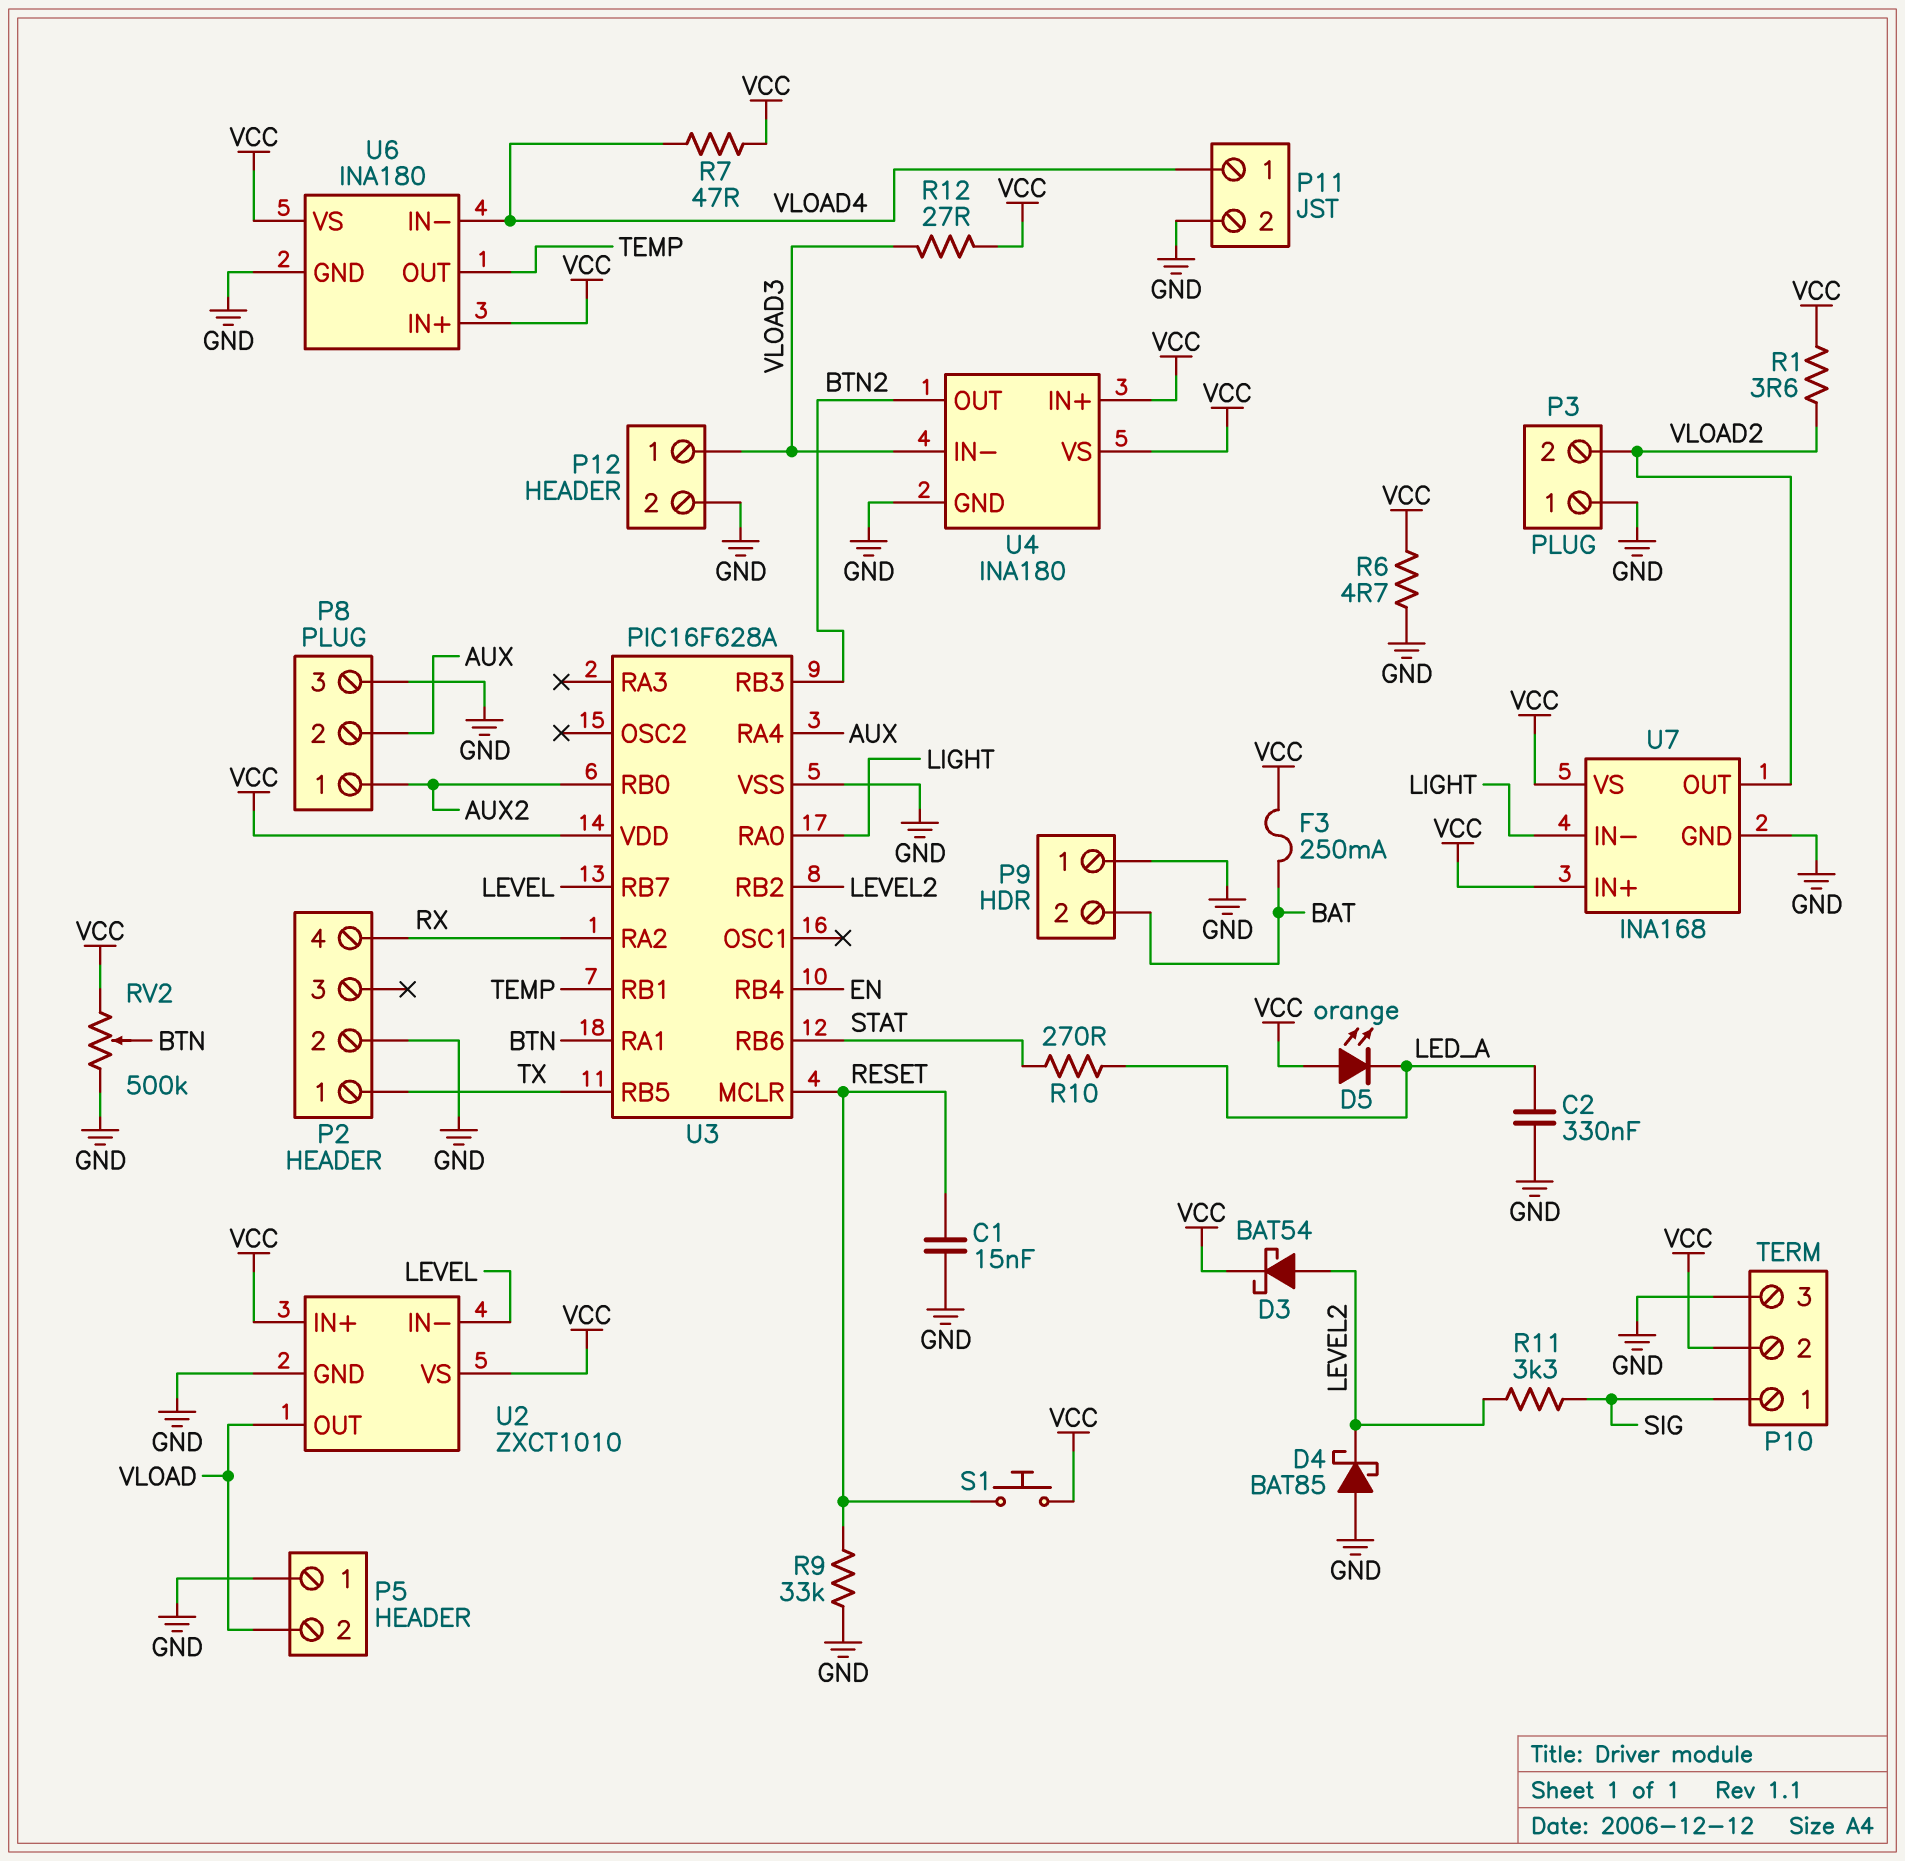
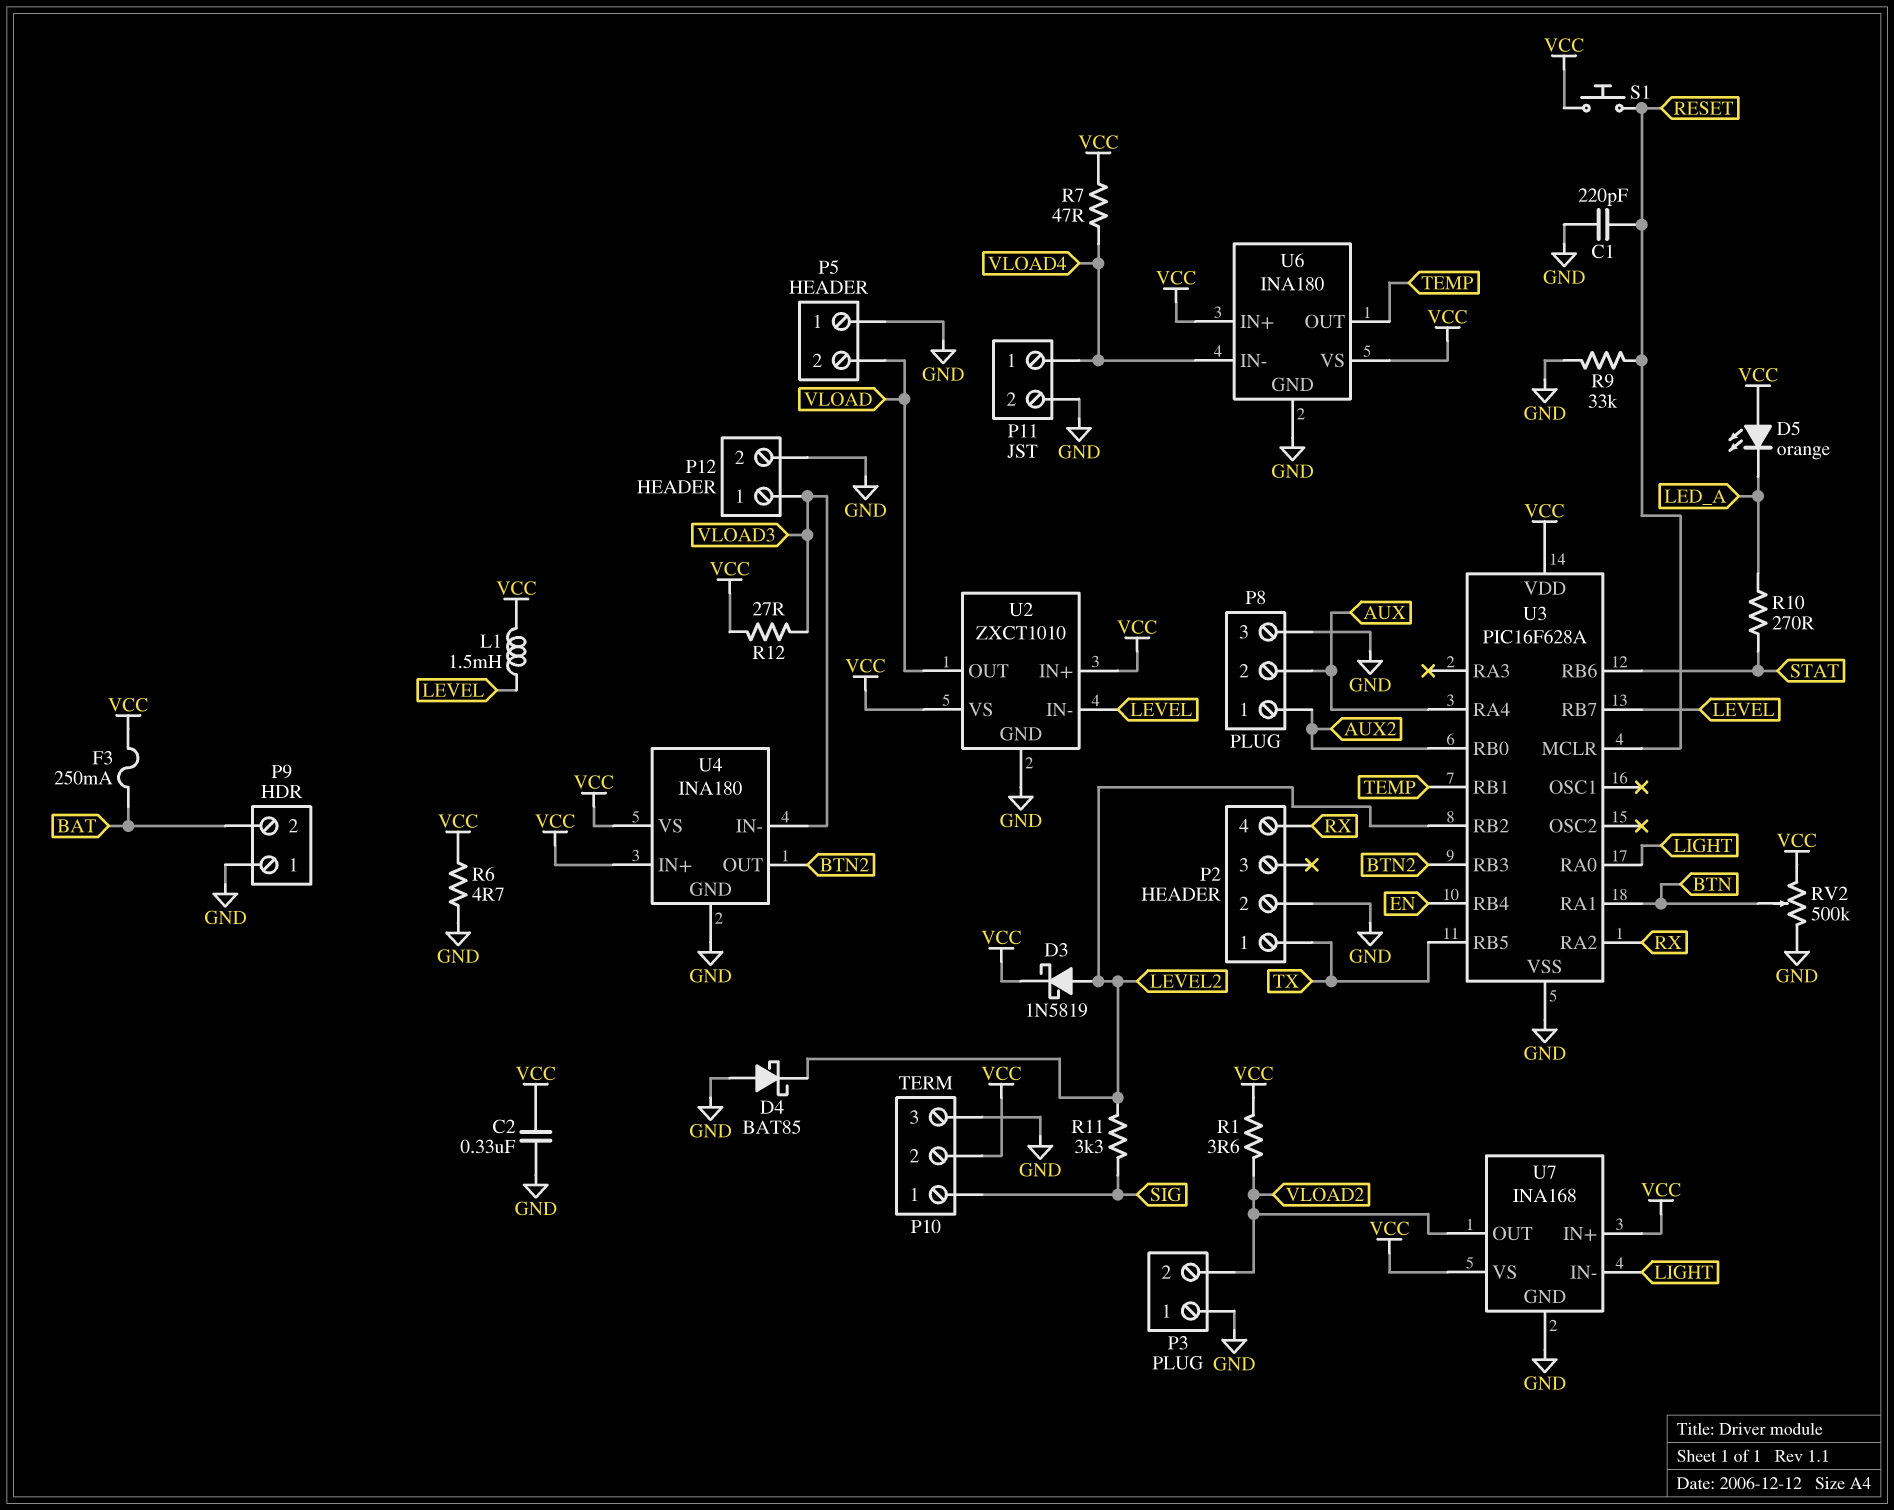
C1: 15nF (GND, RESET) -> 220pF (GND, RESET)
C2: 330nF (GND, LED_A) -> 330nF (GND, VCC)
D3: schottky BAT54 (A LEVEL2, K VCC) -> schottky 1N5819 (A LEVEL2, K VCC)
L1: none -> 1.5mH (LEVEL, VCC)

